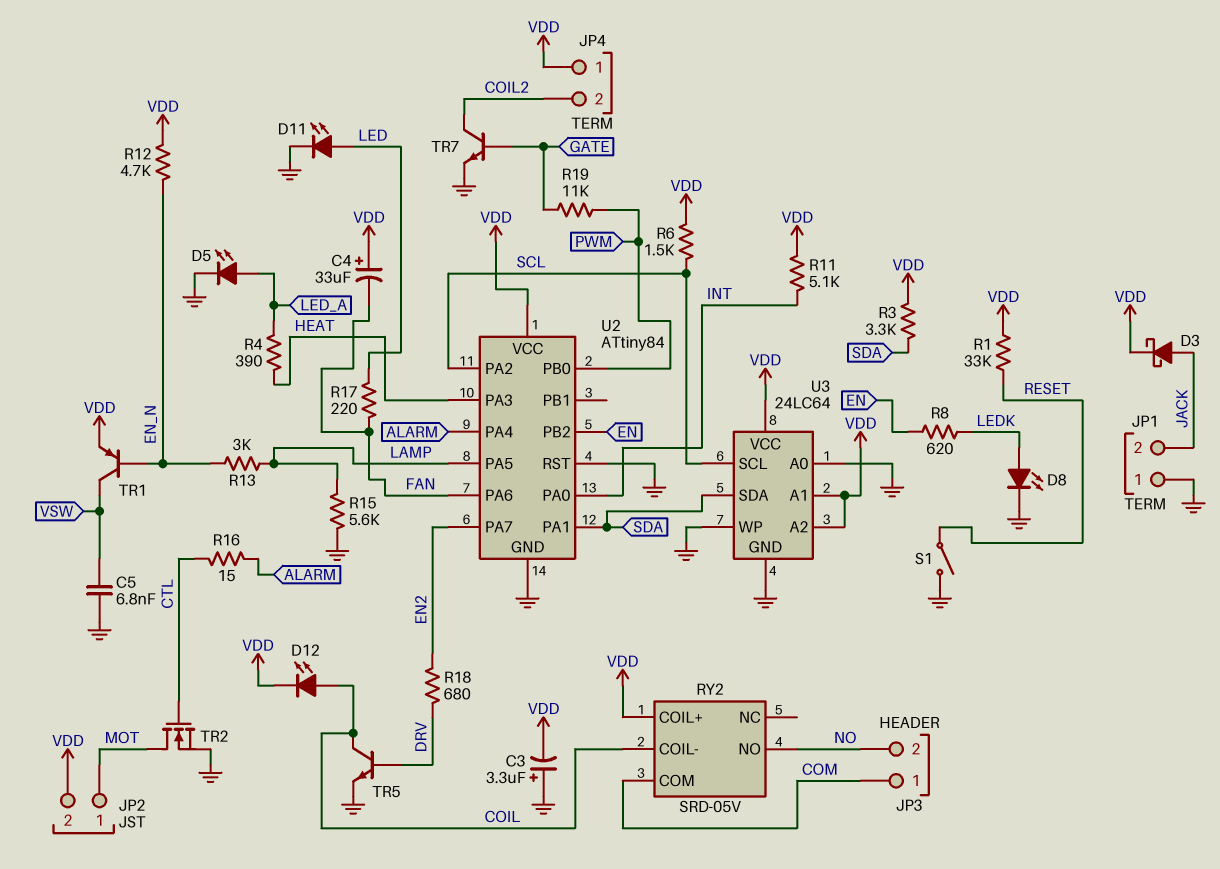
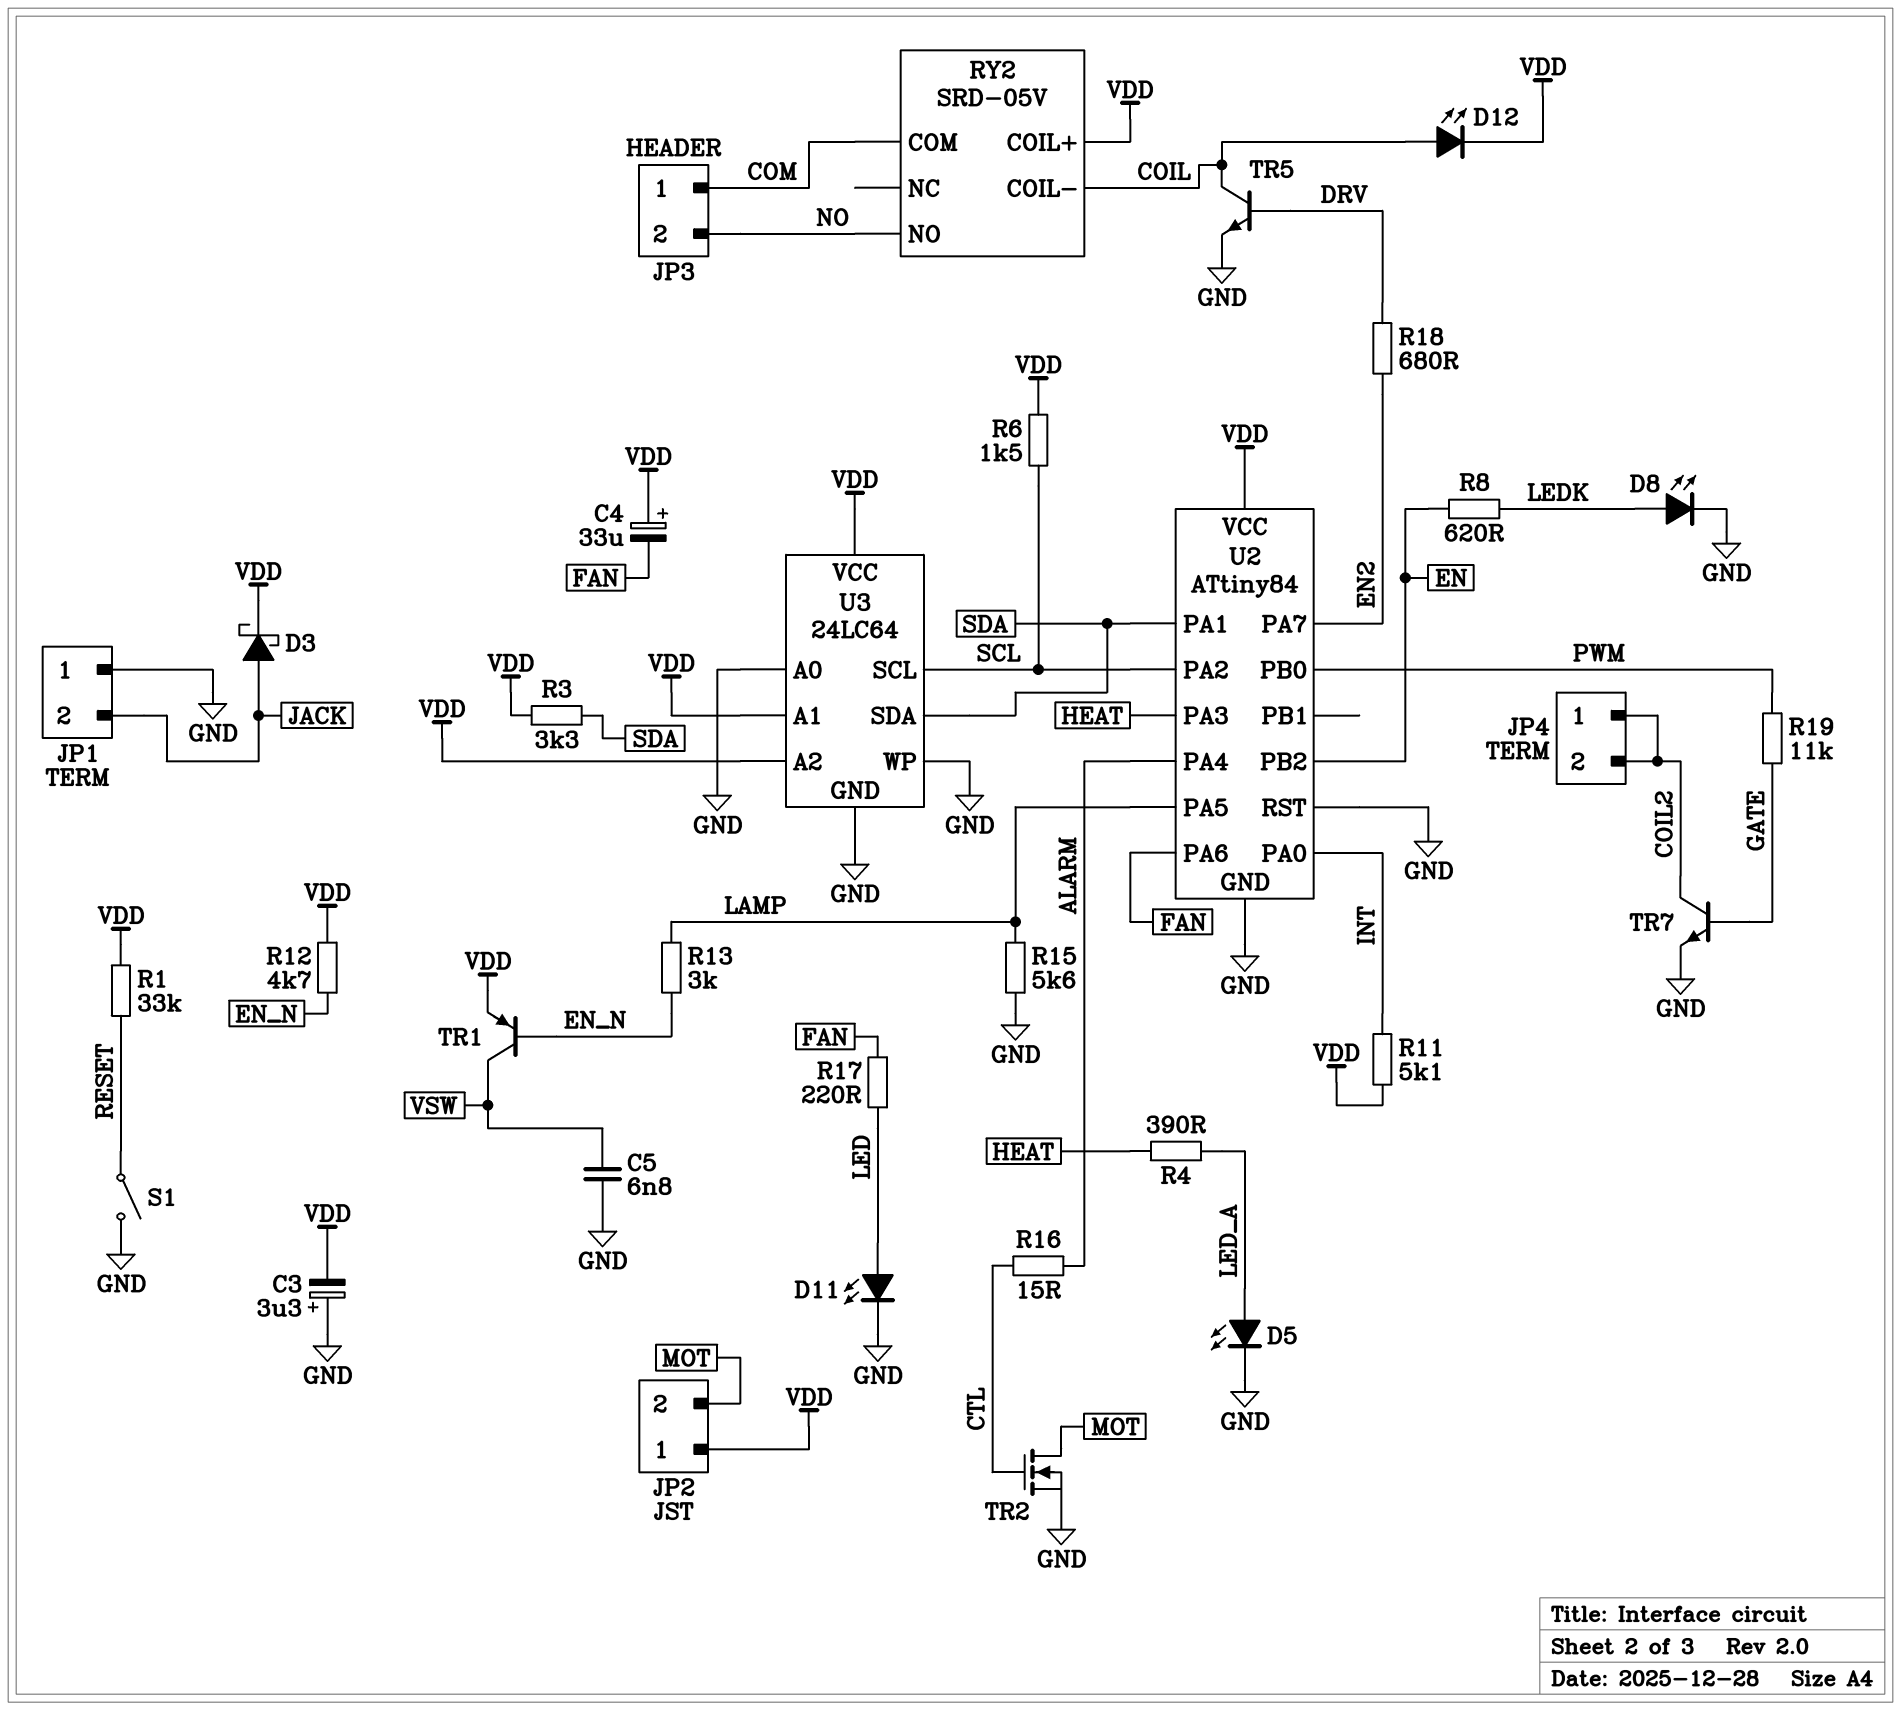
JP2 pin 1: MOT -> VDD
JP2 pin 2: VDD -> MOT
JP4 pin 1: VDD -> COIL2

